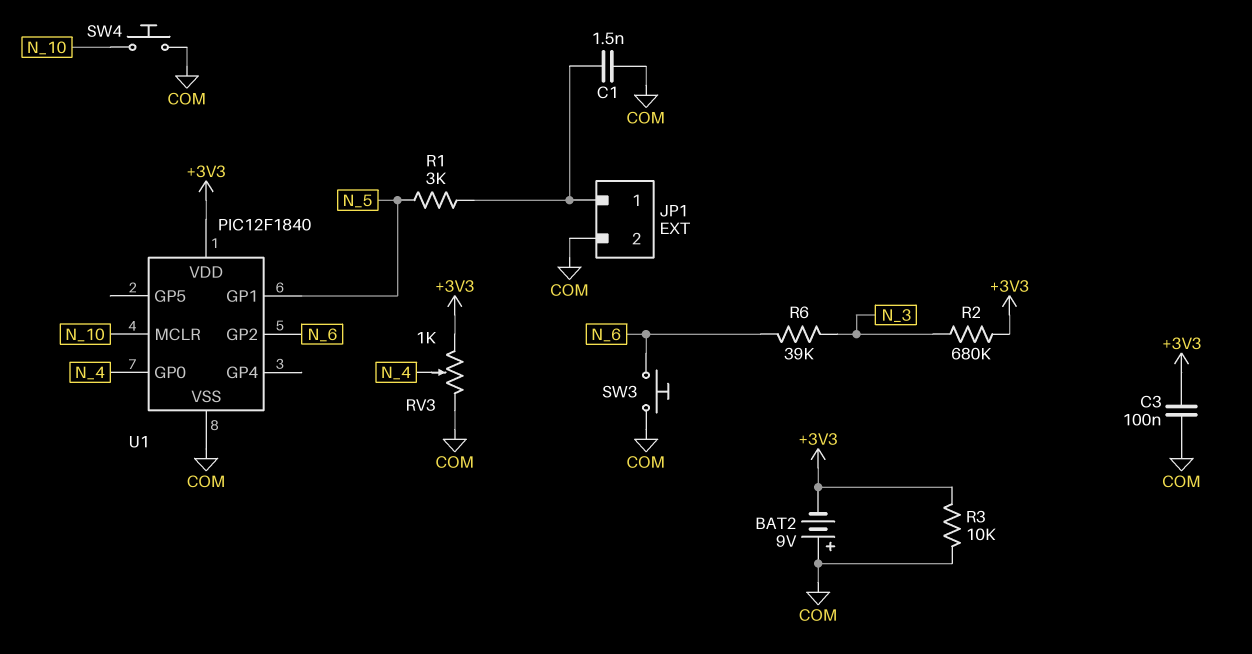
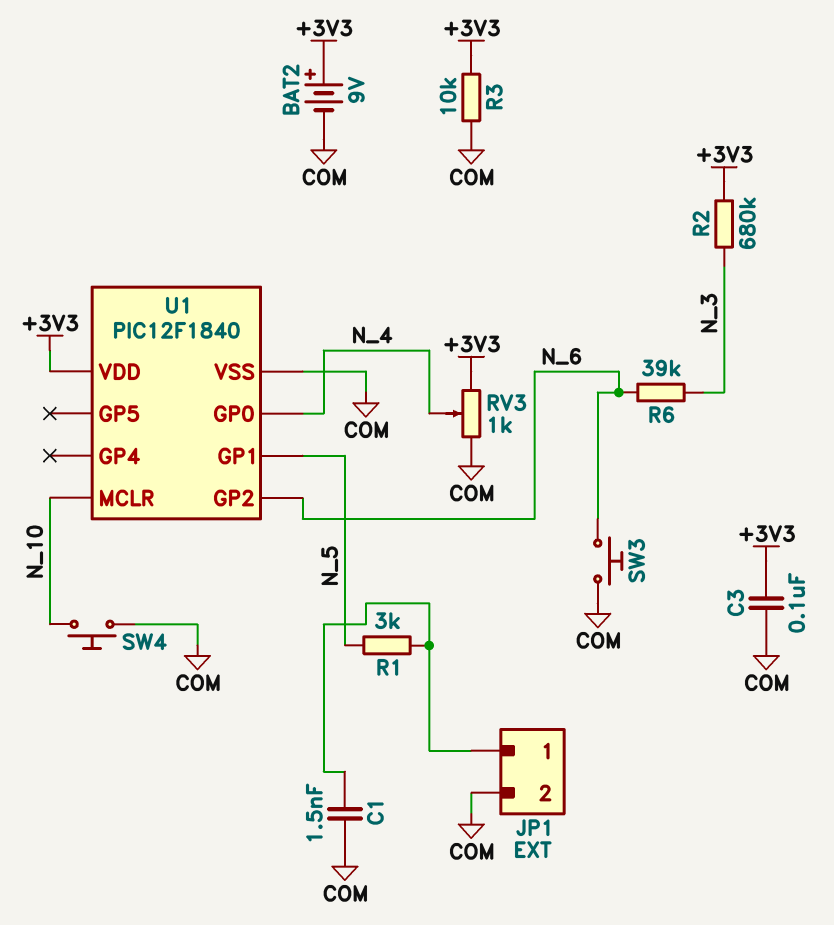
BAT2: 9V (plus COM, minus +3V3) -> 9V (plus +3V3, minus COM)

